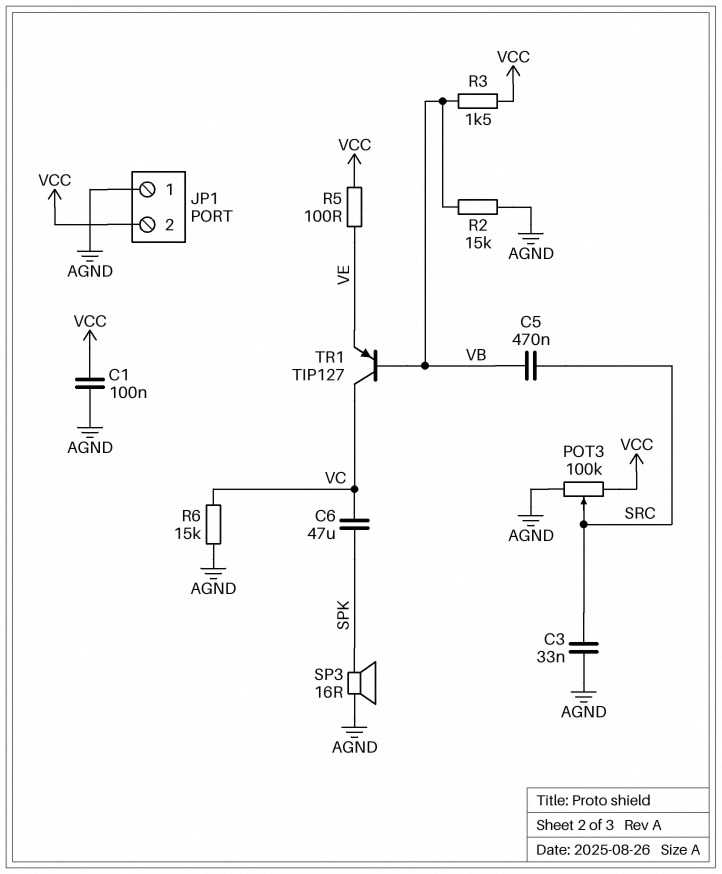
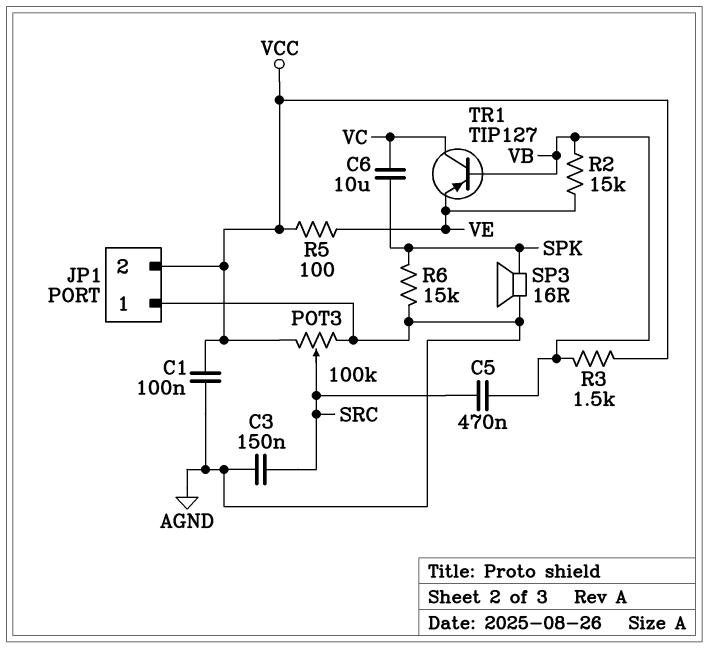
C3: 33nF (AGND, SRC) -> 150nF (AGND, SRC)
C6: 47uF (SPK, VC) -> 10uF (SPK, VC)
R2: 15k (AGND, VB) -> 15k (VB, VE)
R6: 15k (AGND, VC) -> 15k (AGND, SPK)

